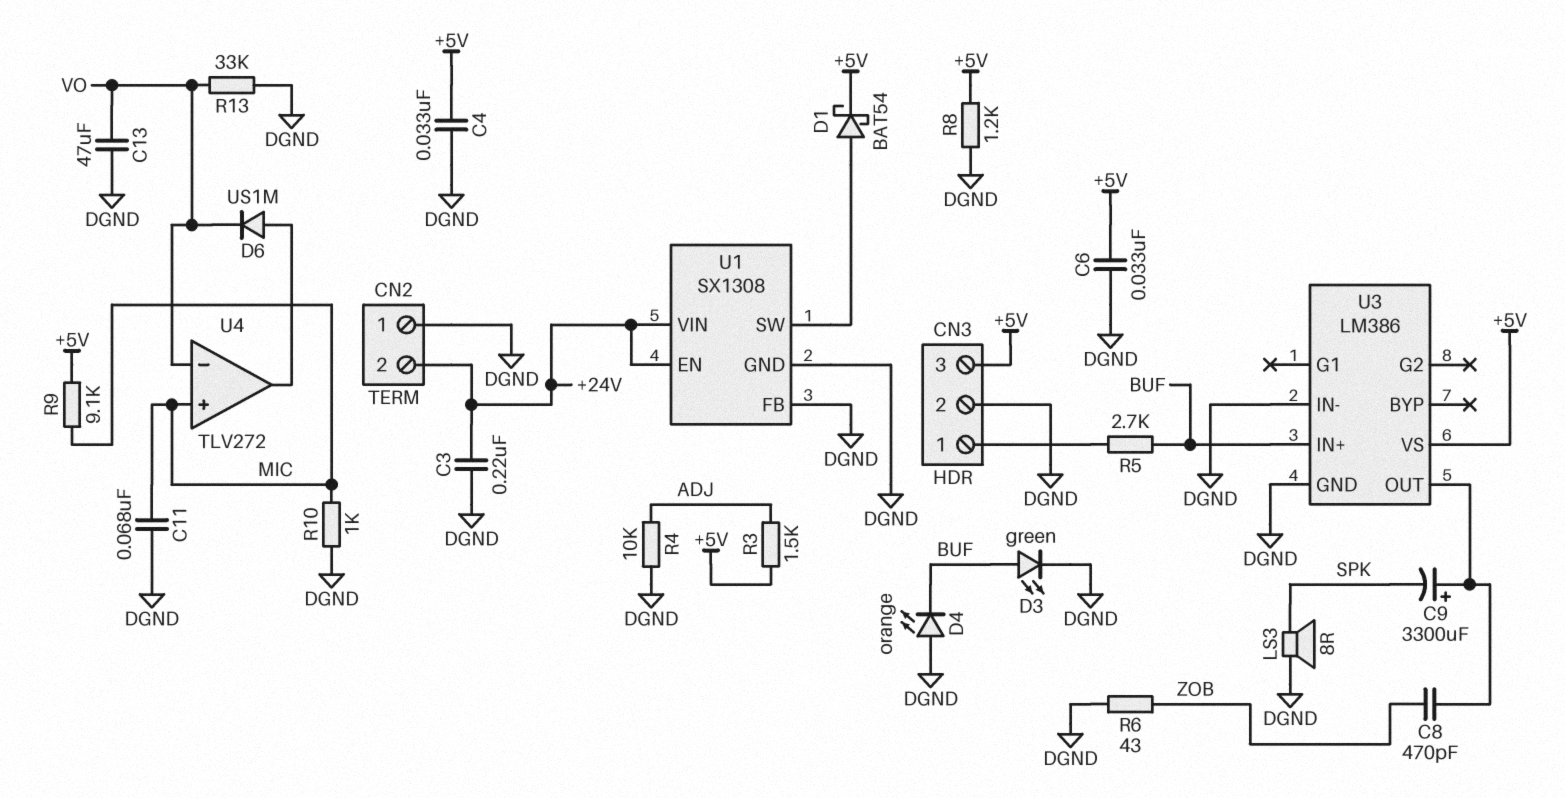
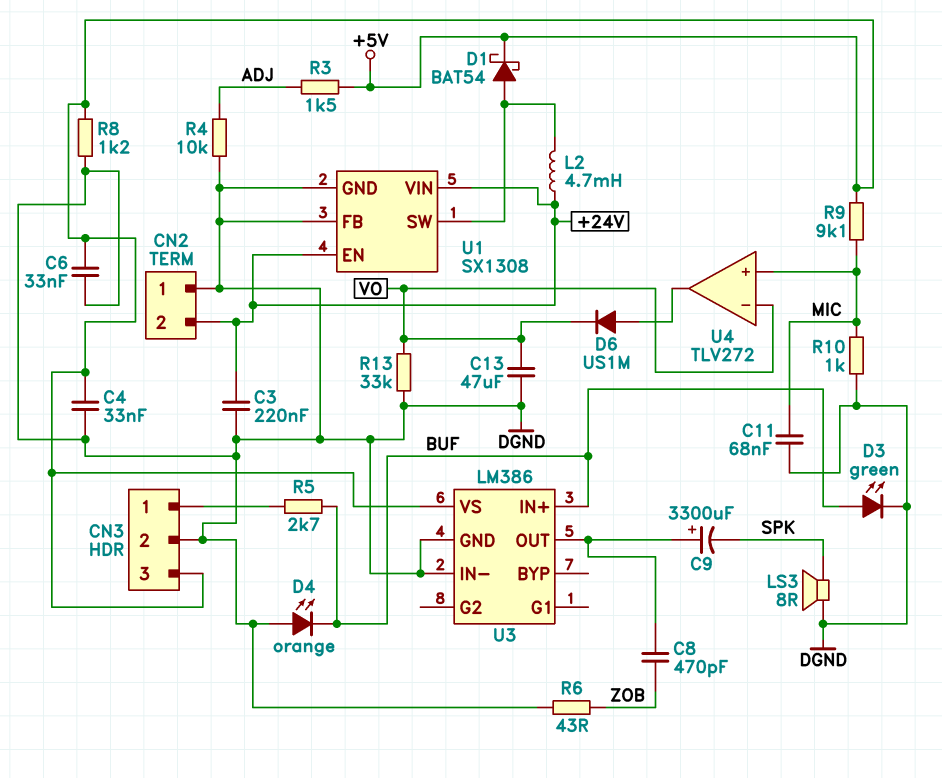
L2: none -> 4.7mH (+24V, U1/SW)

